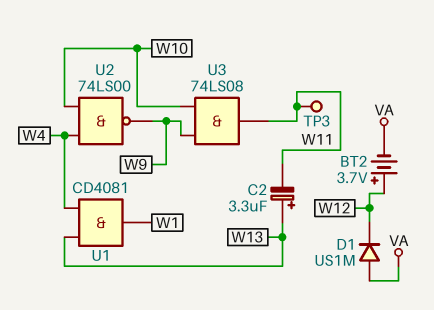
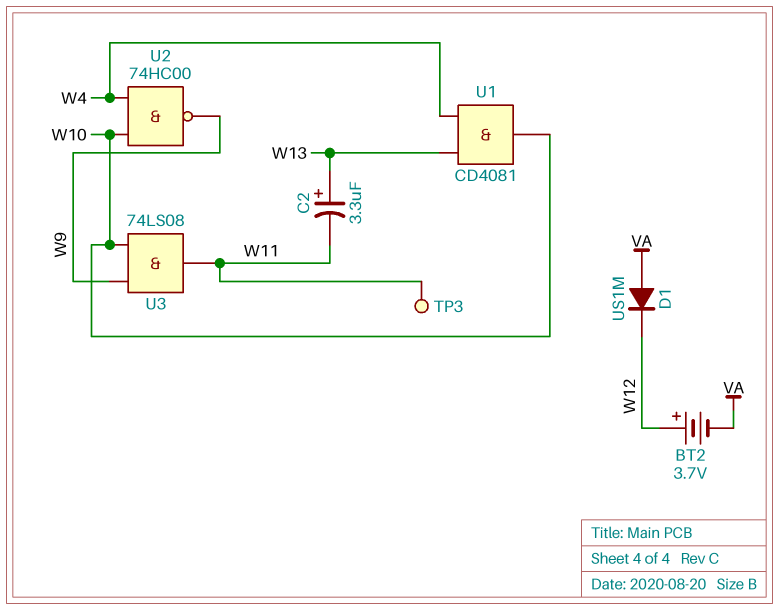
U1: AND CD4081 (in W4, in W13, out W1) -> AND CD4081 (in W4, in W13, out W10)
U2: NAND 74LS00 (in W4, in W10, out W9) -> NAND 74HC00 (in W4, in W10, out W9)

